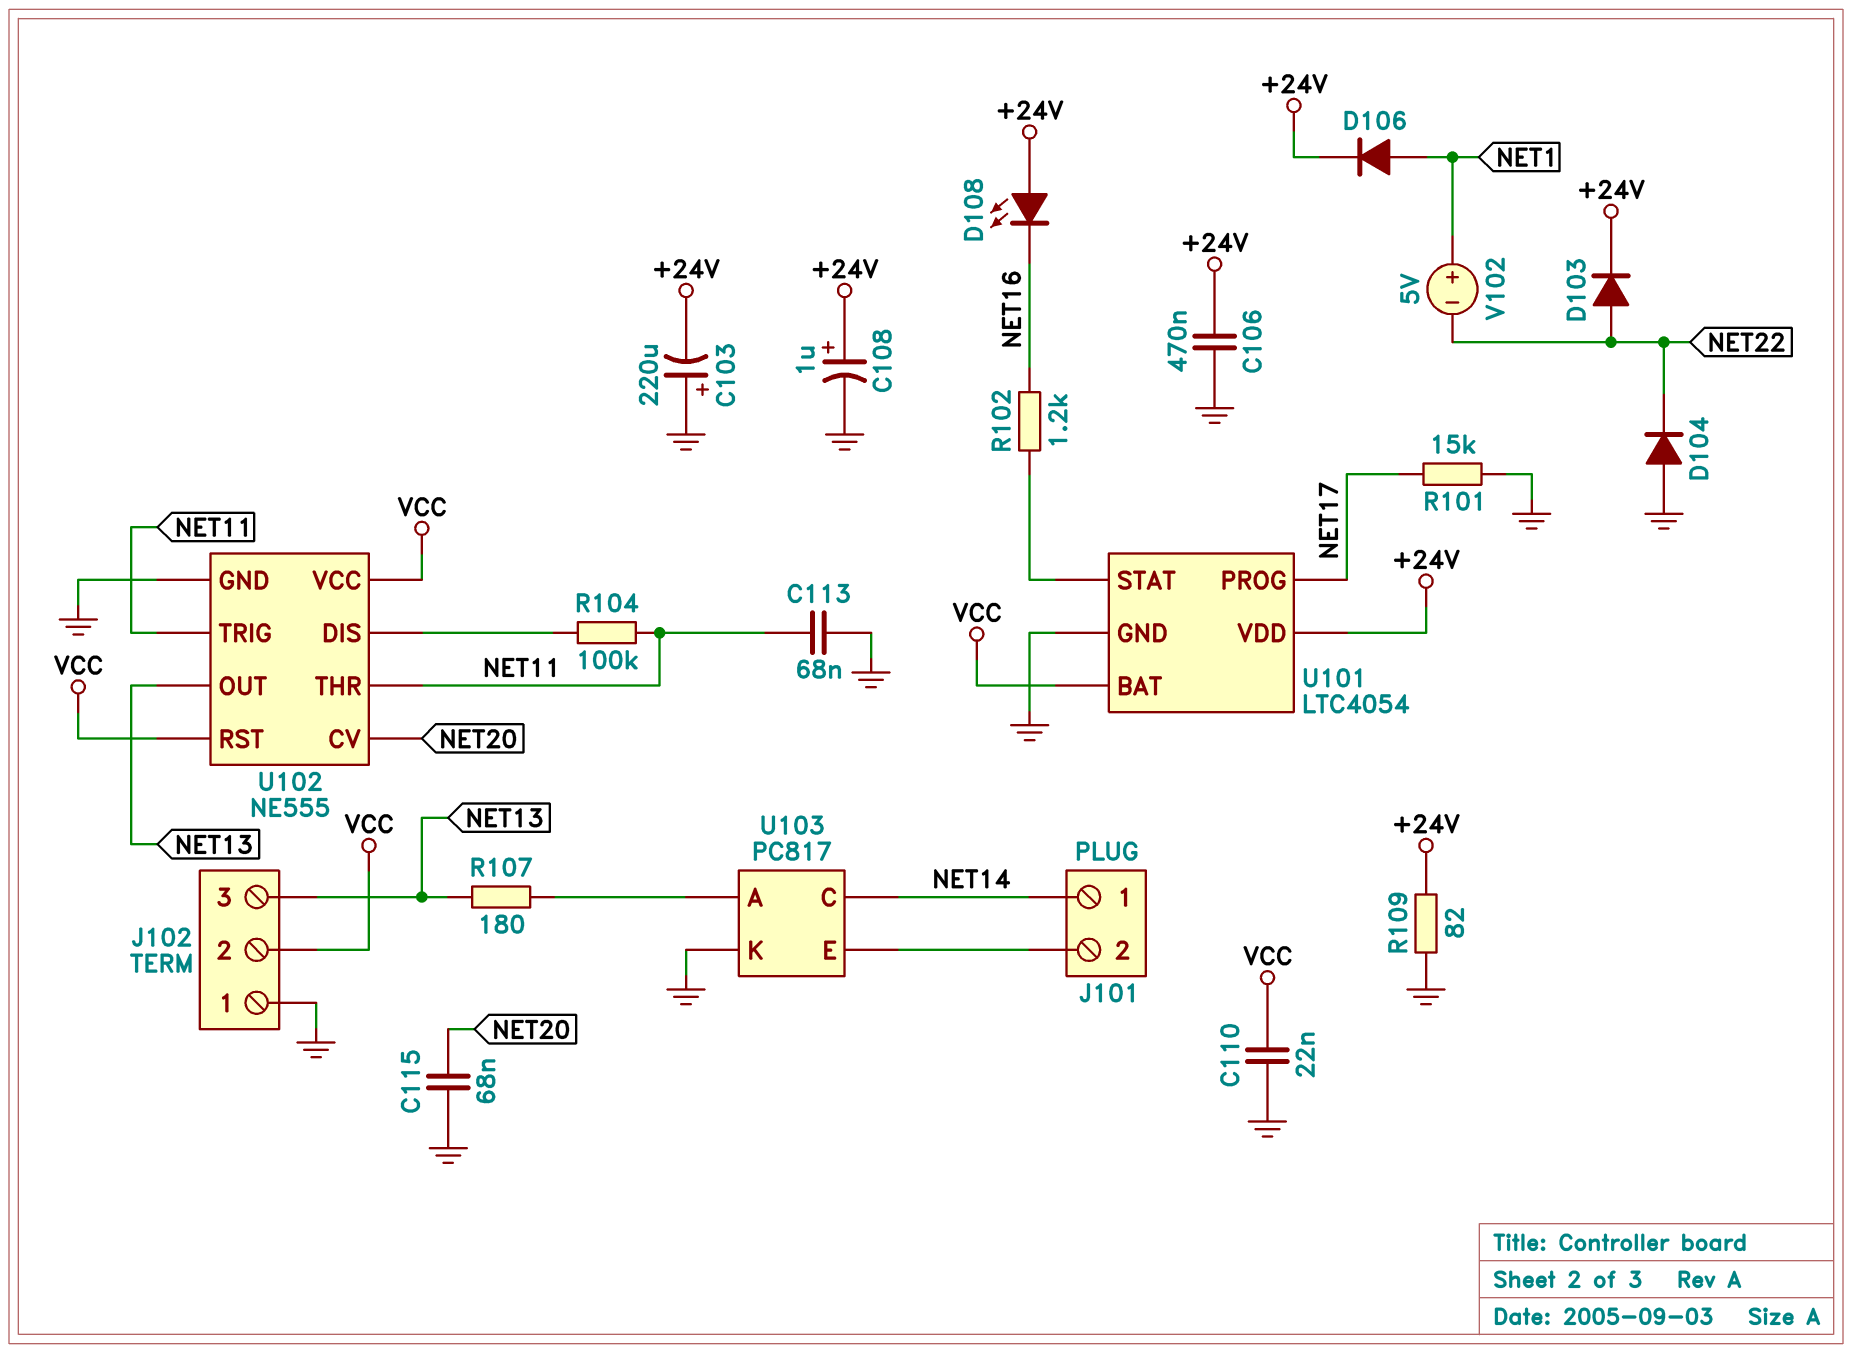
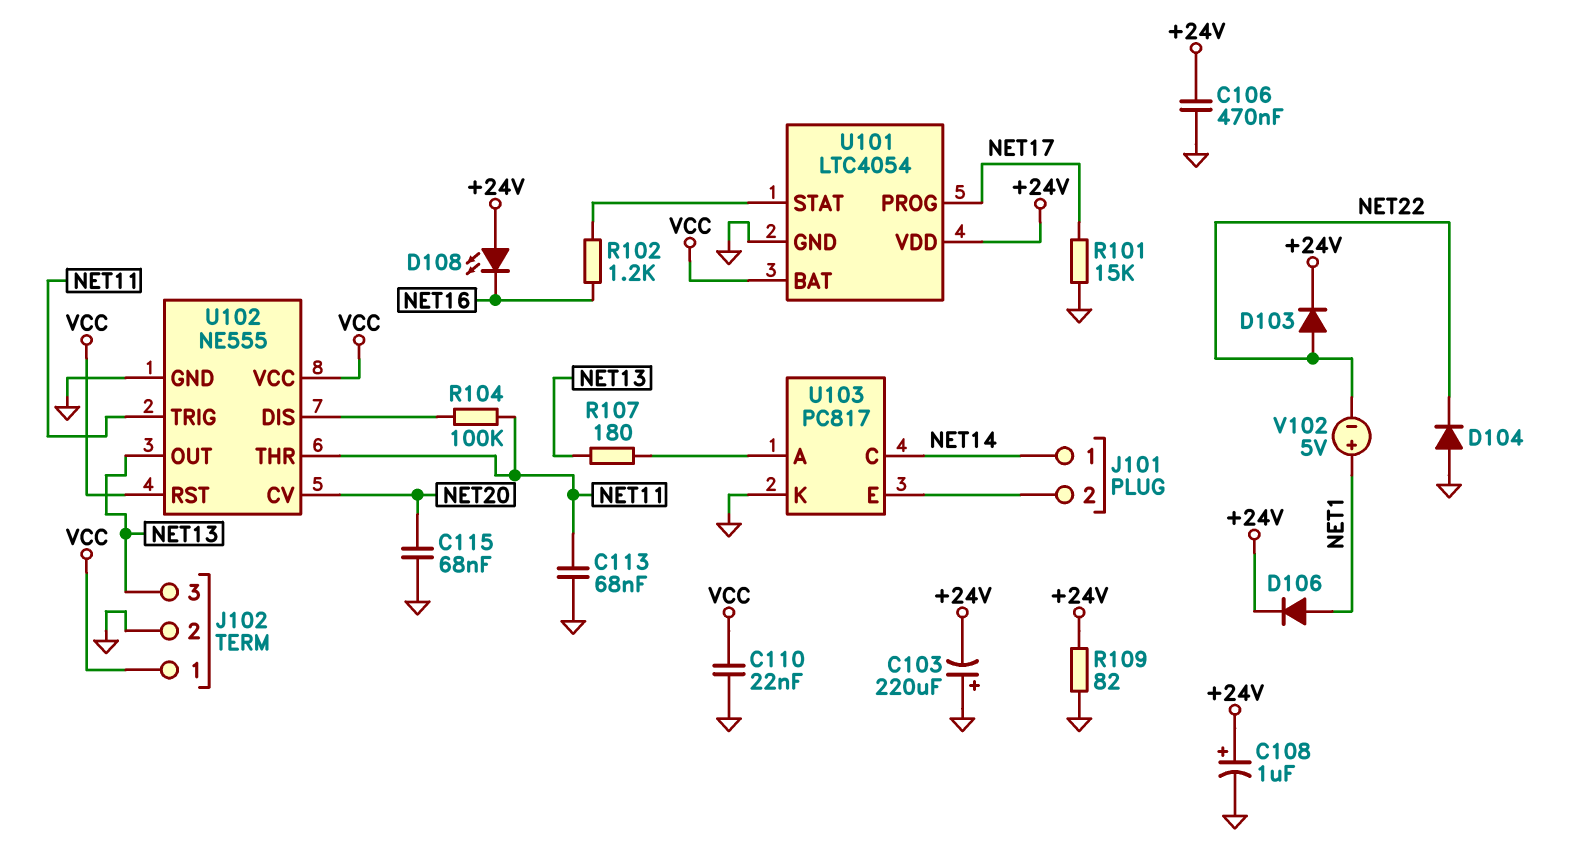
J102 pin 1: GND -> VCC
J102 pin 2: VCC -> GND

